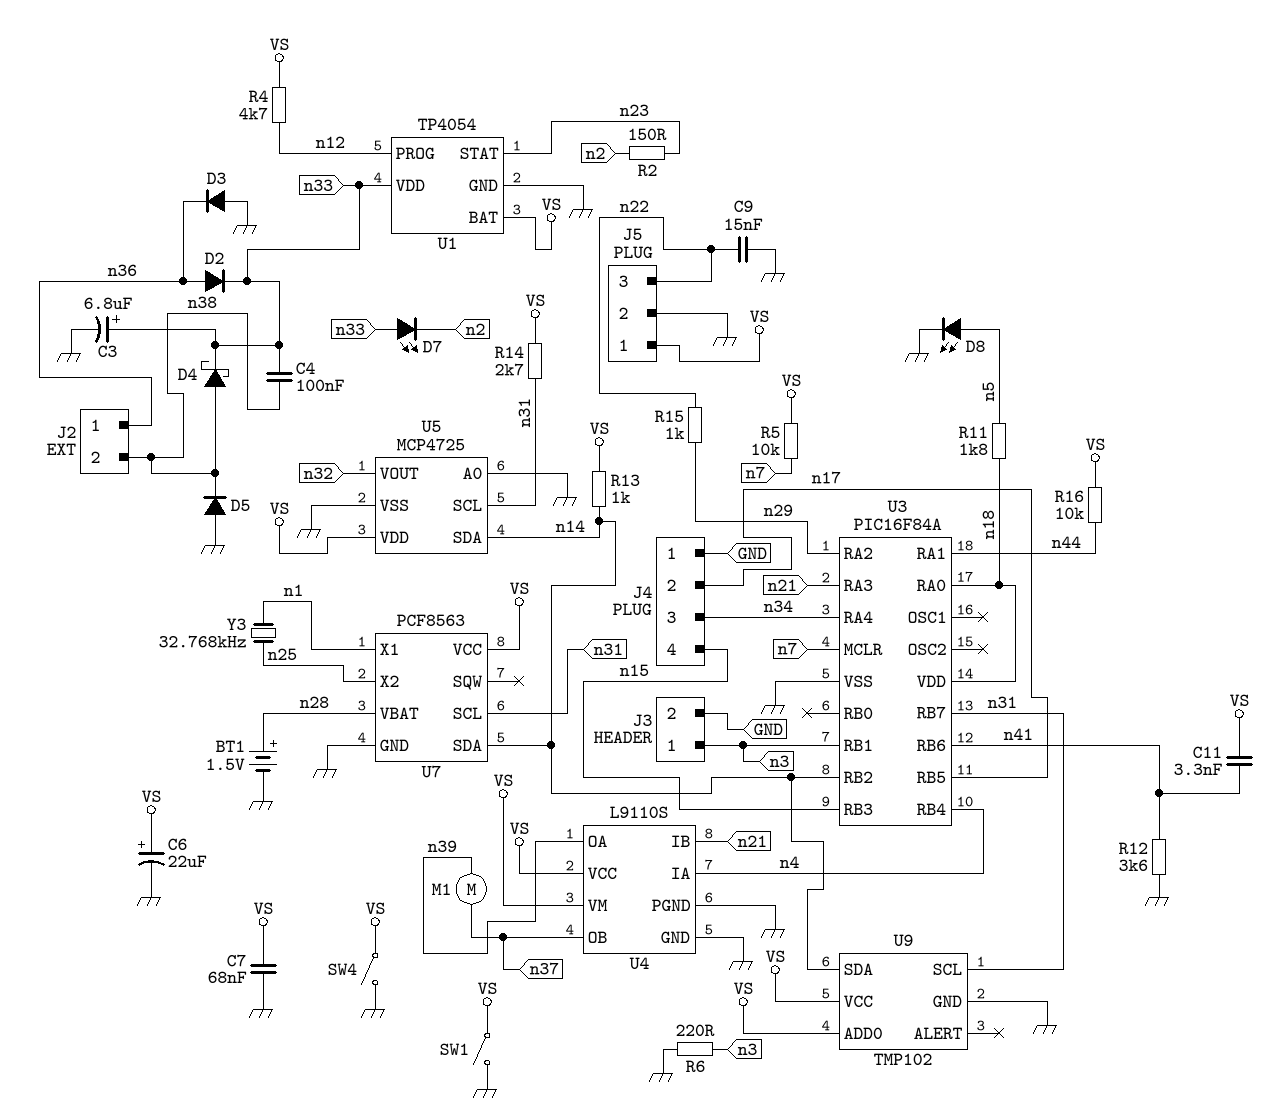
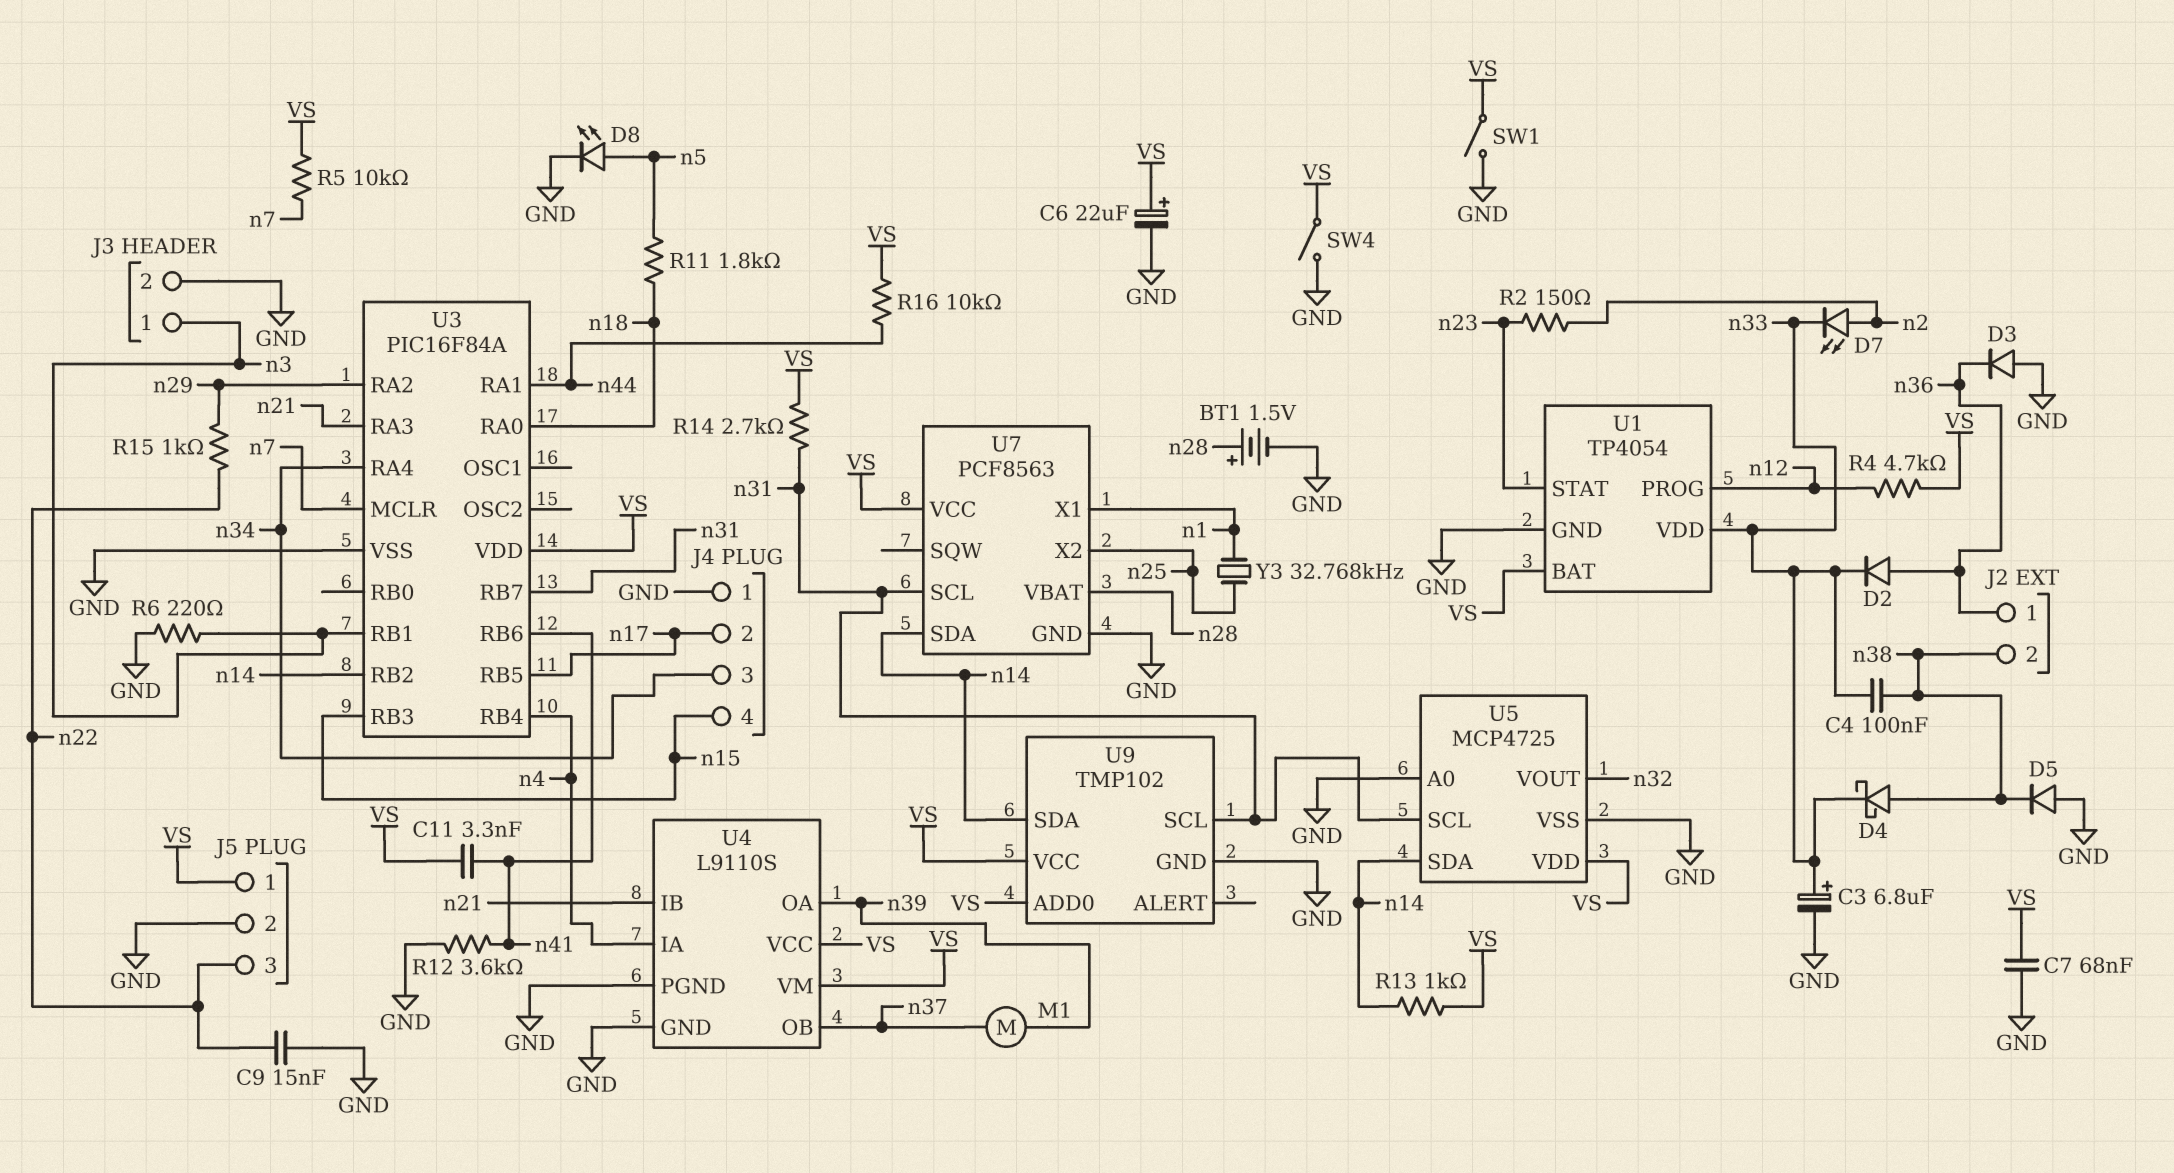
D7: LED (A n33, K n2) -> LED (A n2, K n33)
U3 pin VDD: n18 -> VS

